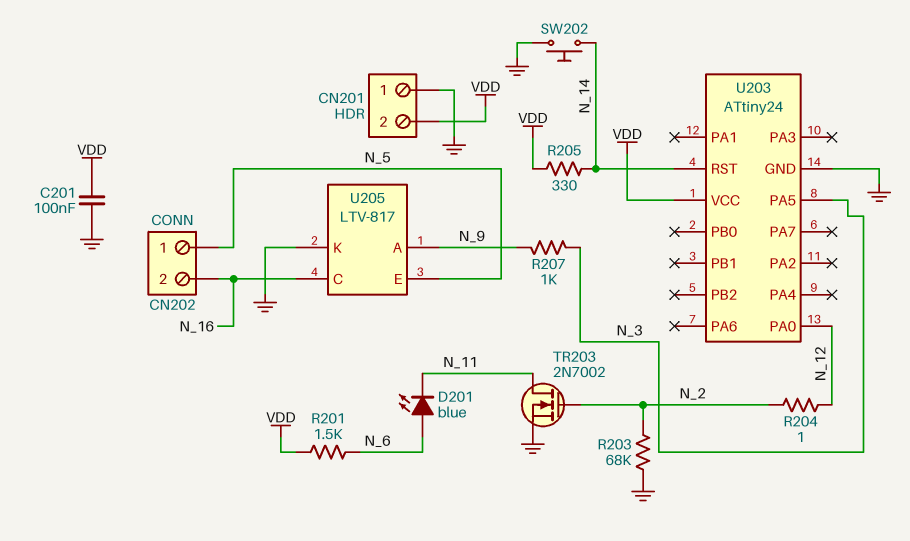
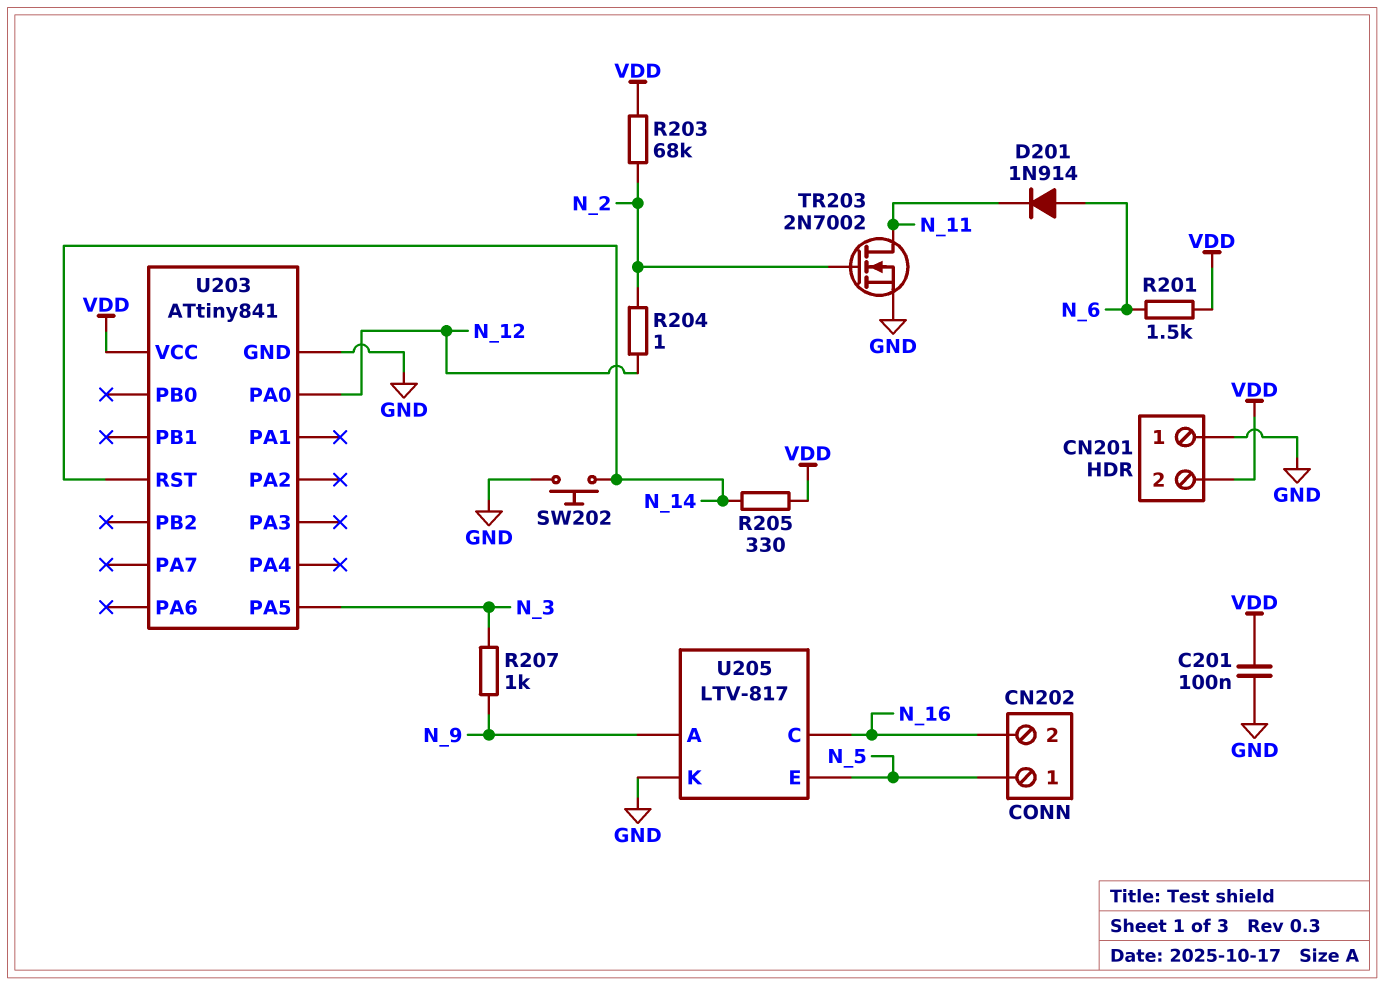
D201: LED blue (A N_6, K N_11) -> diode 1N914 (A N_6, K N_11)
R203: 68k (GND, N_2) -> 68k (N_2, VDD)
U203: ATtiny24 -> ATtiny841

